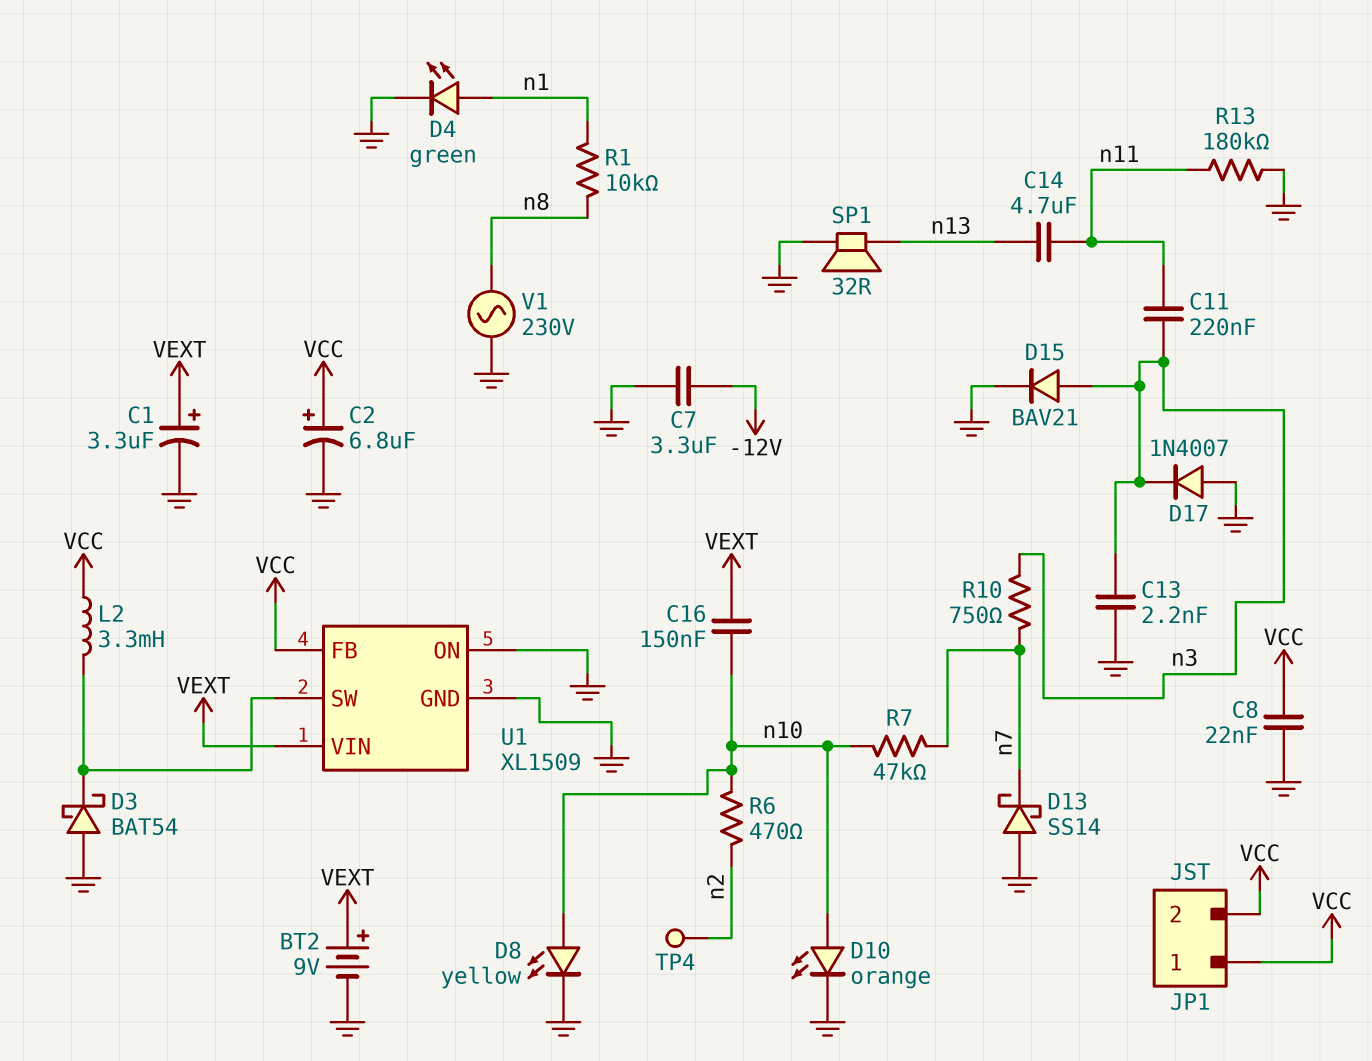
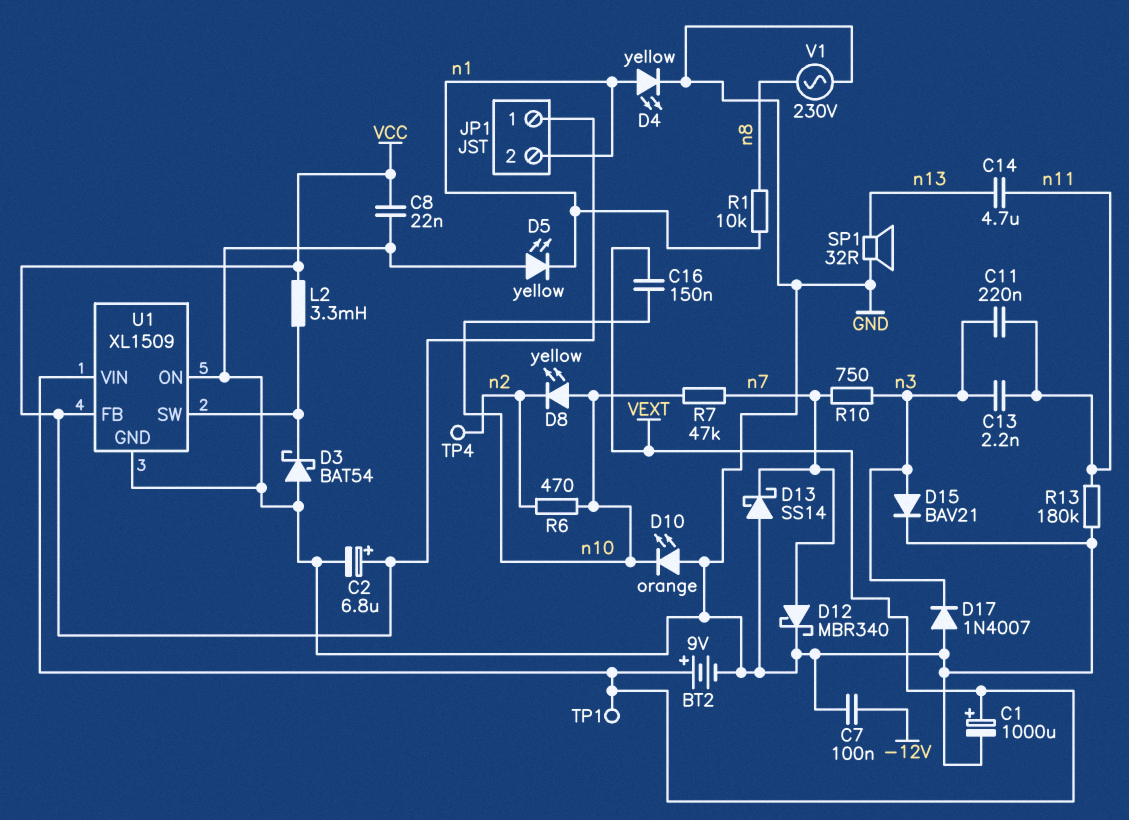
C1: 3.3uF (plus VEXT, minus GND) -> 1000uF (plus VEXT, minus GND)
C7: 3.3uF (-12V, GND) -> 100nF (-12V, GND)
C13: 2.2nF (GND, n3) -> 2.2nF (n3, n11)
D4: LED green (A n1, K GND) -> LED yellow (A n1, K GND)
D5: none -> LED yellow (A GND, K n1)
D8: LED yellow (A n10, K GND) -> LED yellow (A n10, K n2)
D10: LED orange (A n10, K GND) -> LED orange (A GND, K n10)
D12: none -> schottky MBR340 (A n7, K GND)
JP1 pin 2: VCC -> n1
TP1: none -> test point (VEXT)

